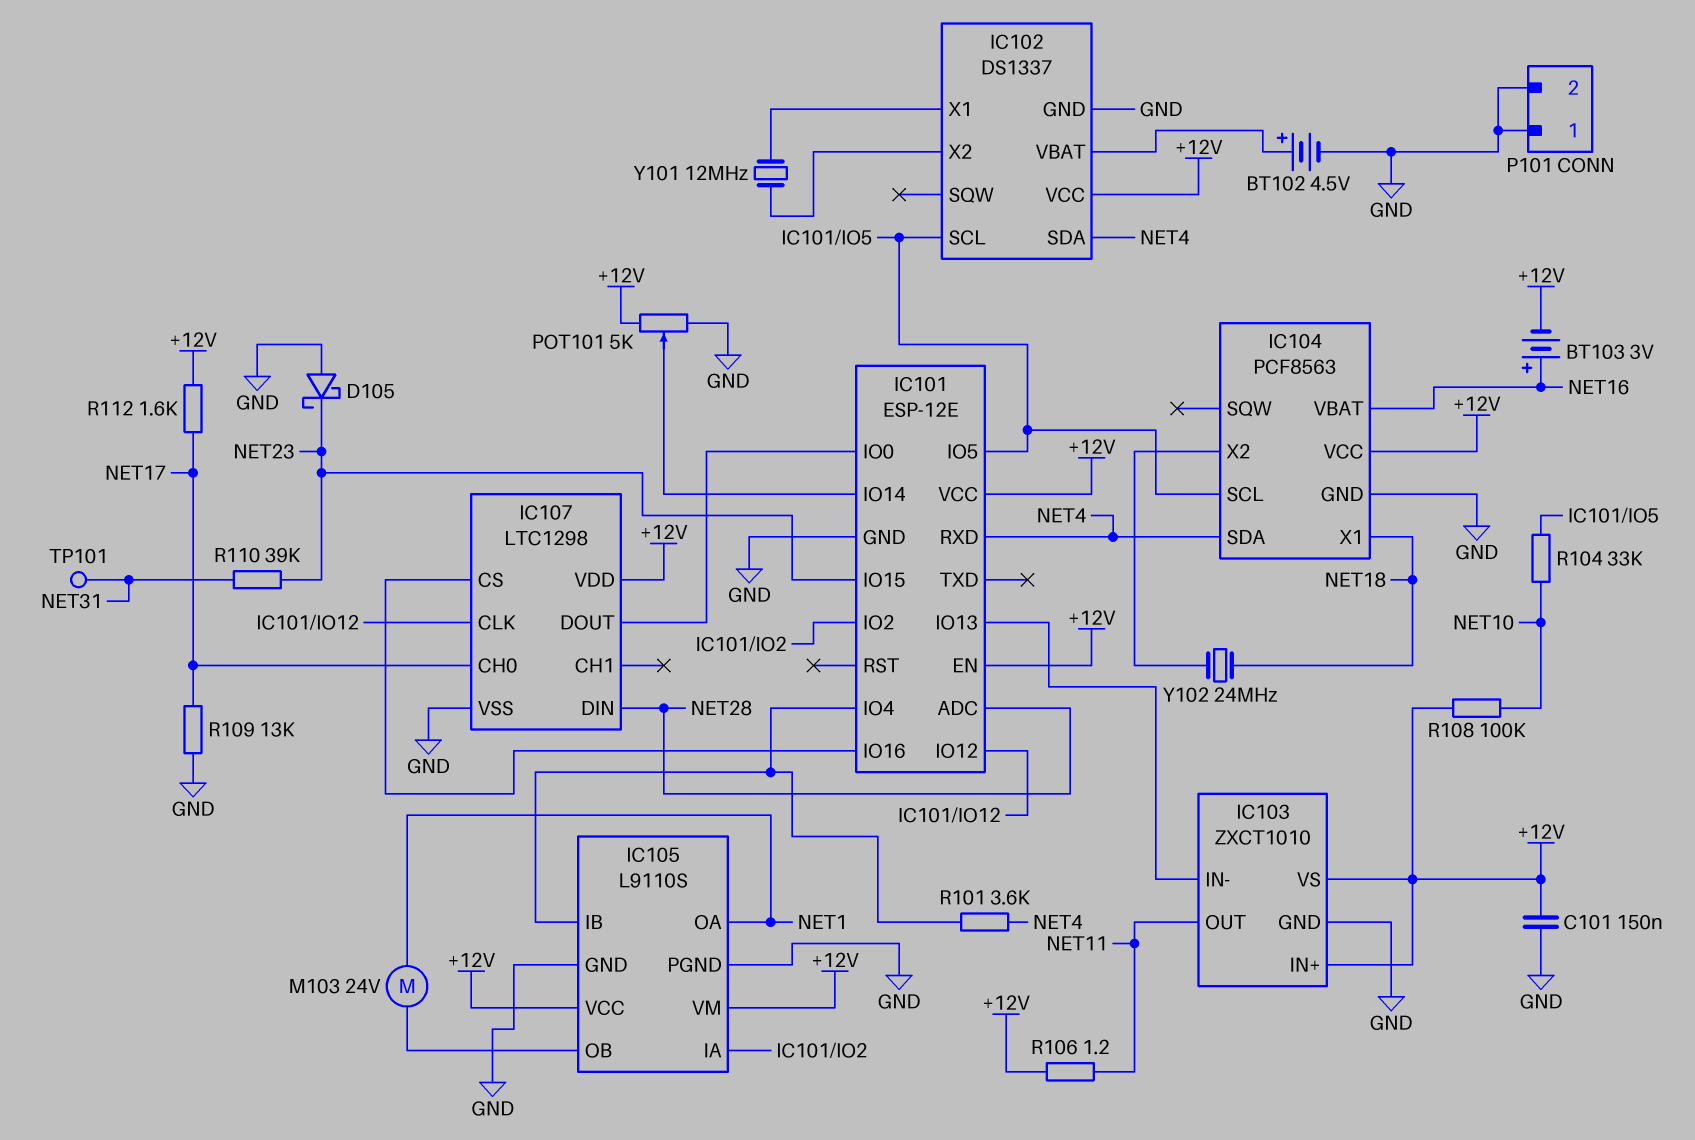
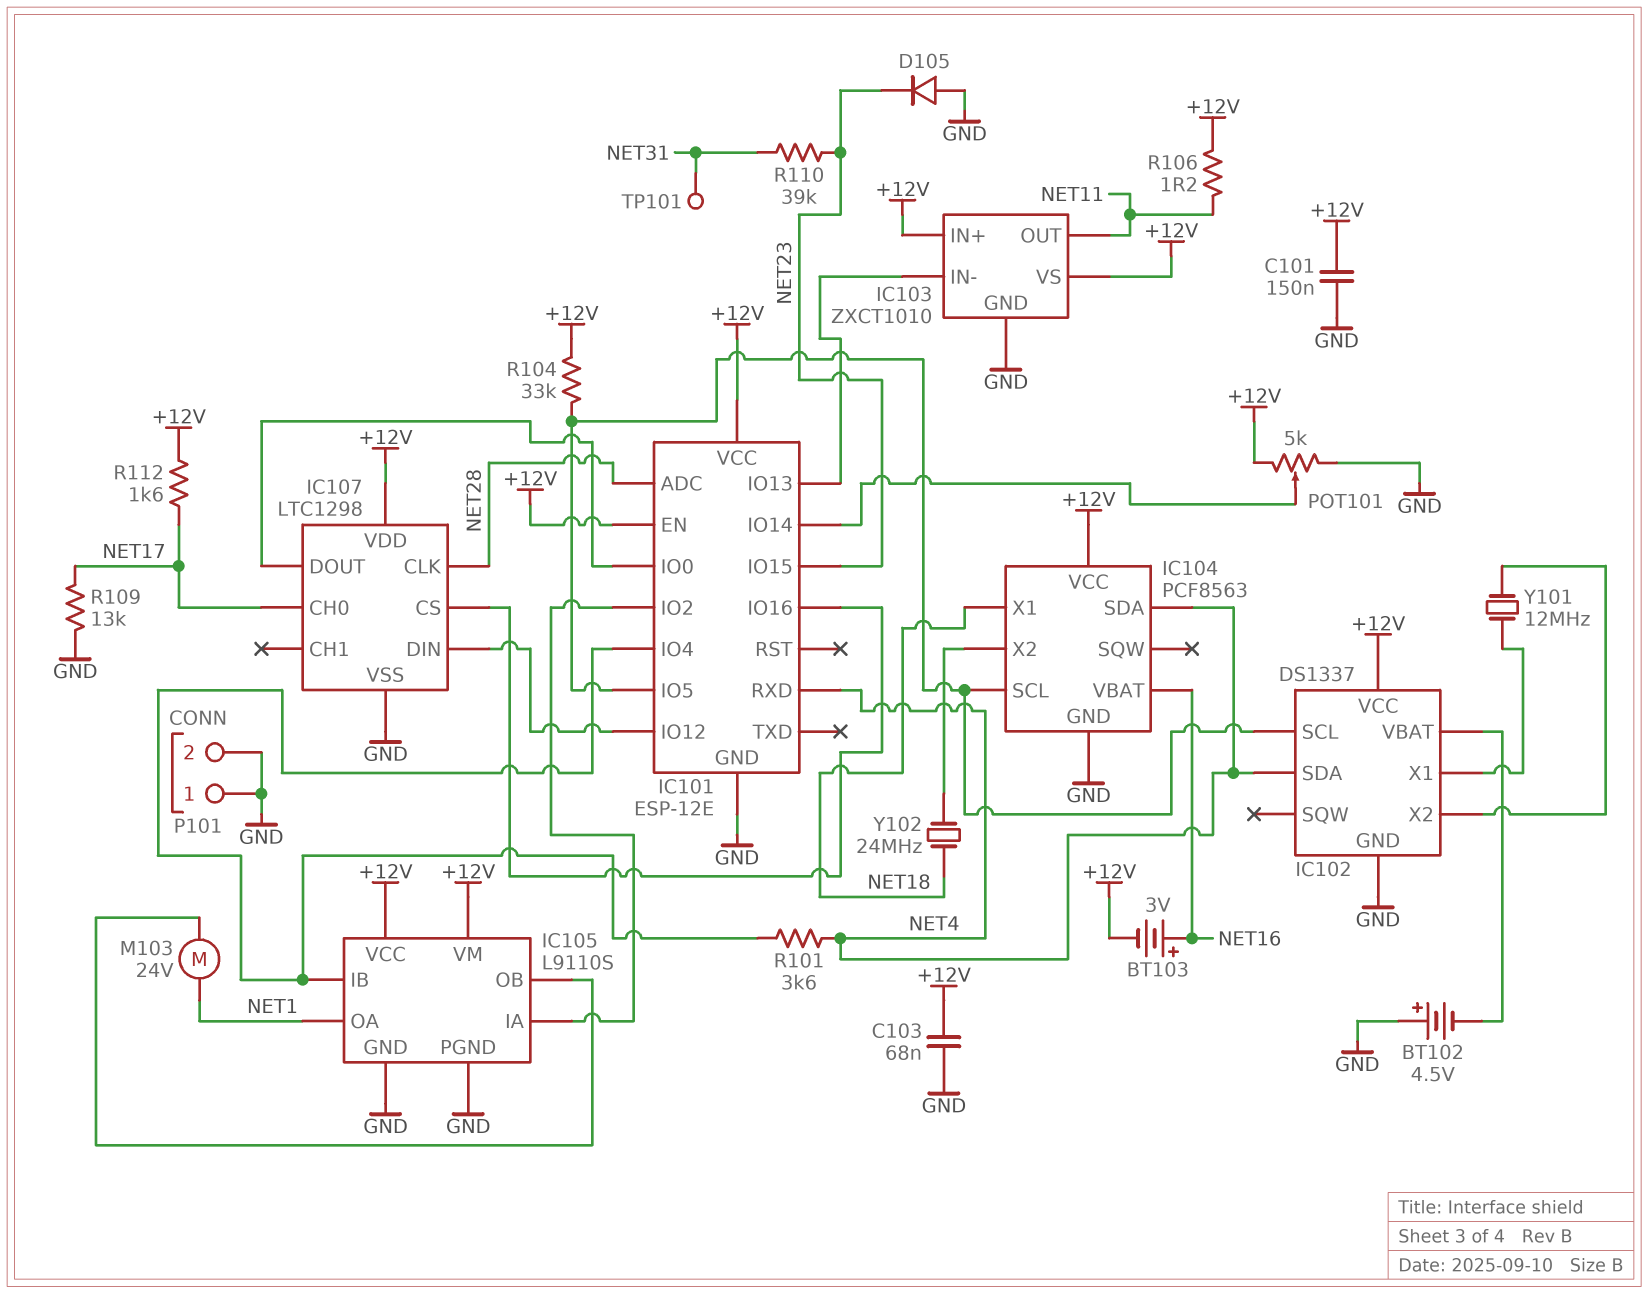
BT102: 4.5V (plus IC102/VBAT, minus GND) -> 4.5V (plus GND, minus IC102/VBAT)
C103: none -> 68nF (+12V, GND)
D105: schottky (A GND, K NET23) -> diode (A GND, K NET23)
IC107 pin CLK: IC101/IO12 -> NET28
IC107 pin DIN: NET28 -> IC101/IO12
R104: 33k (IC101/IO5, NET10) -> 33k (+12V, IC101/IO5)
R108: 100k (+12V, NET10) -> none

